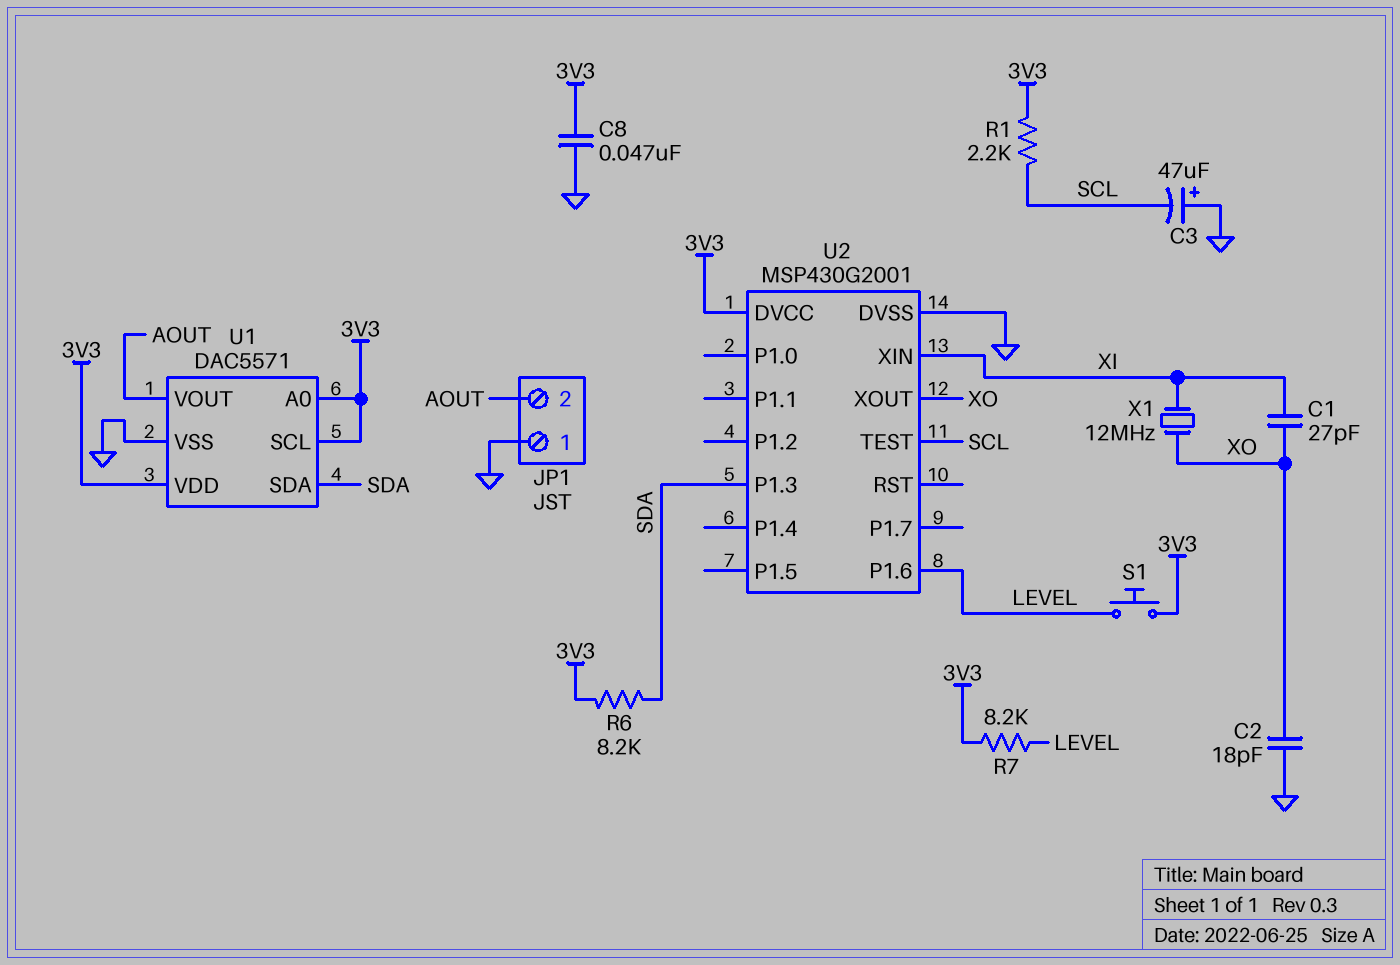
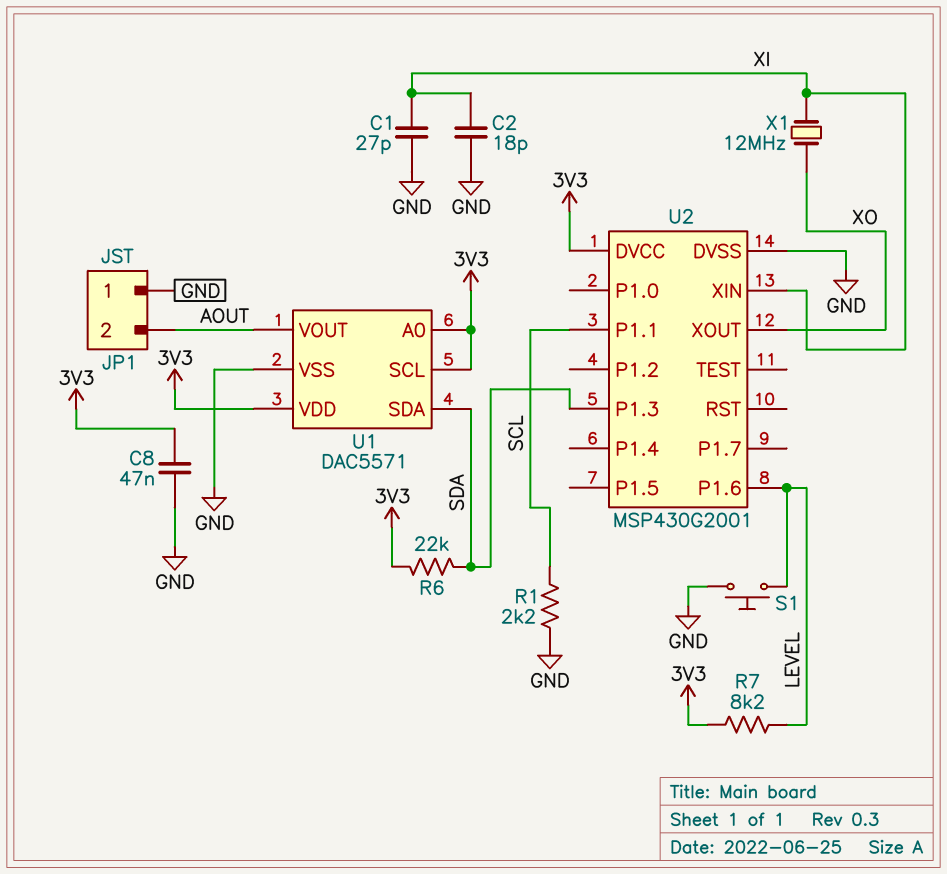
C1: 27pF (XI, XO) -> 27pF (GND, XI)
C2: 18pF (GND, XO) -> 18pF (GND, XI)
C3: 47uF (plus GND, minus SCL) -> none
R1: 2.2k (3V3, SCL) -> 2.2k (GND, SCL)
R6: 8.2k (3V3, SDA) -> 22k (3V3, SDA)
S1: button (3V3, LEVEL) -> button (GND, LEVEL)
U2 pin P1.1: none -> SCL
U2 pin TEST: SCL -> none

